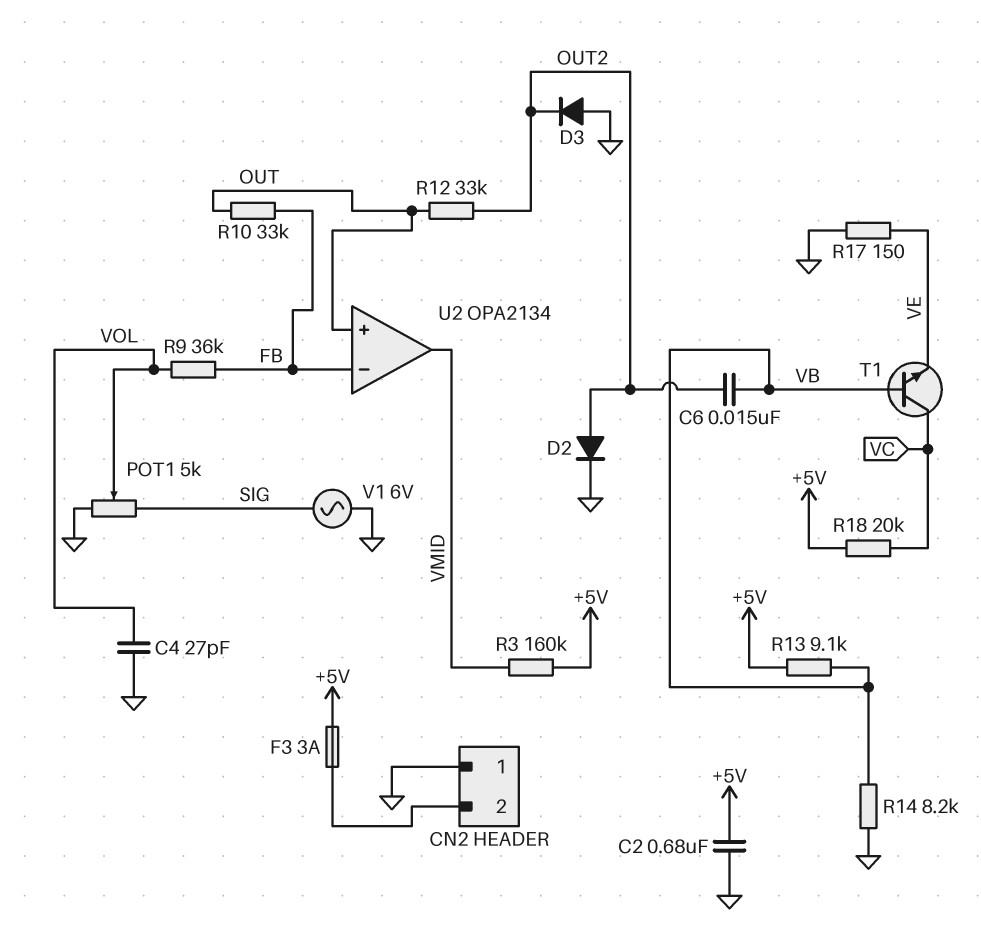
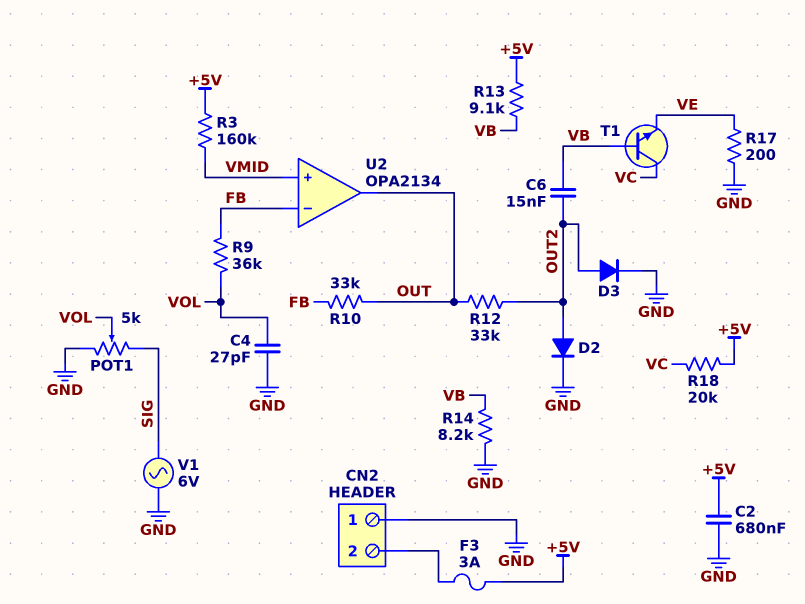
D3: diode (A GND, K OUT2) -> diode (A OUT2, K GND)
R17: 150 (GND, VE) -> 200 (GND, VE)
U2 pin in+: OUT -> VMID
U2 pin out: VMID -> OUT

